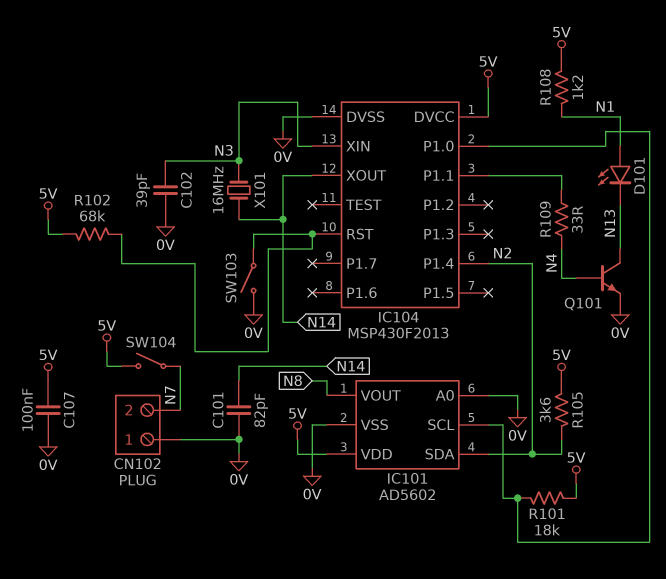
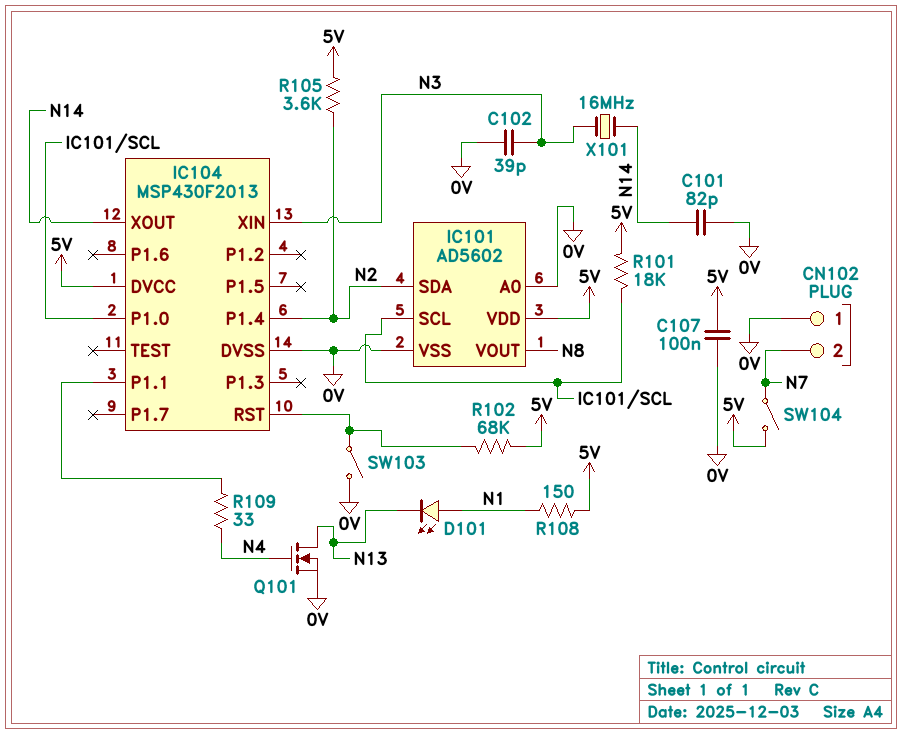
Q101: NPN (B N4, C N13, E 0V) -> NMOS (G N4, D N13, S 0V)
R108: 1.2k (5V, N1) -> 150 (5V, N1)

